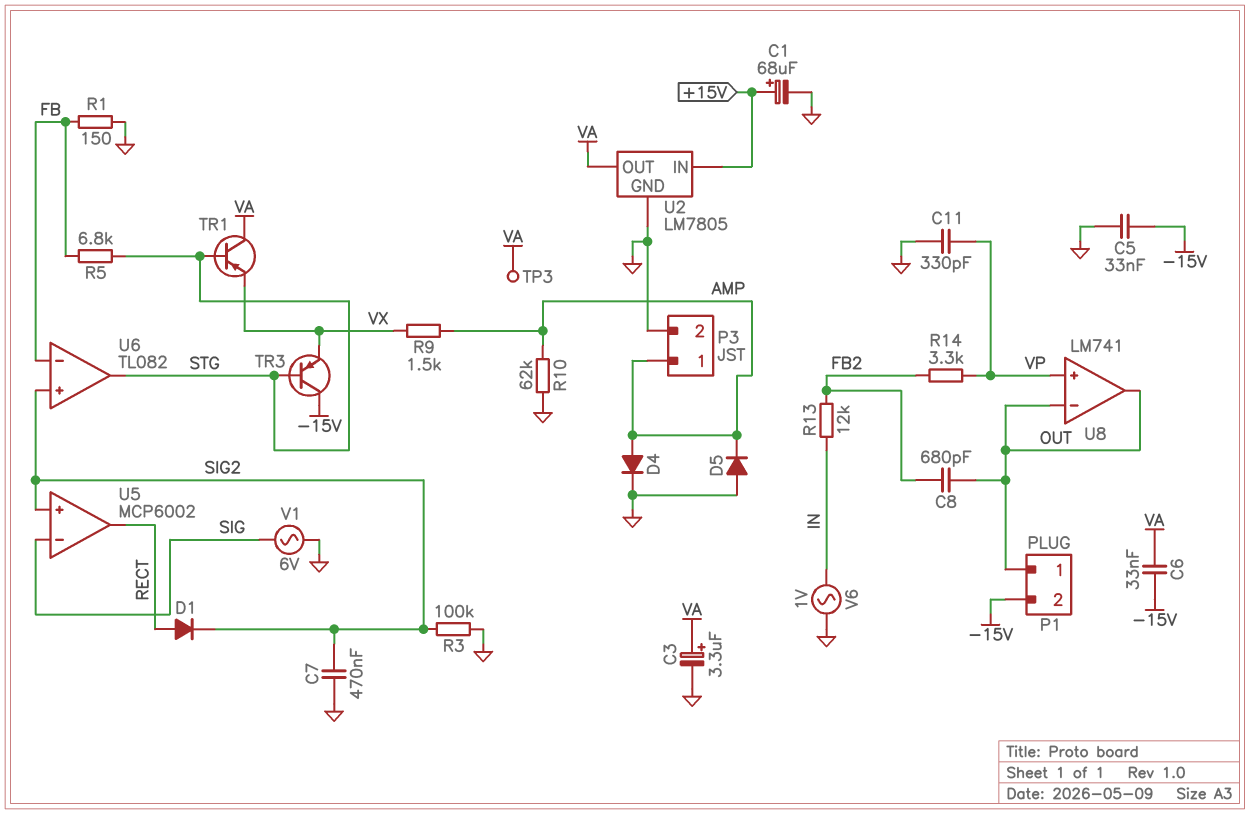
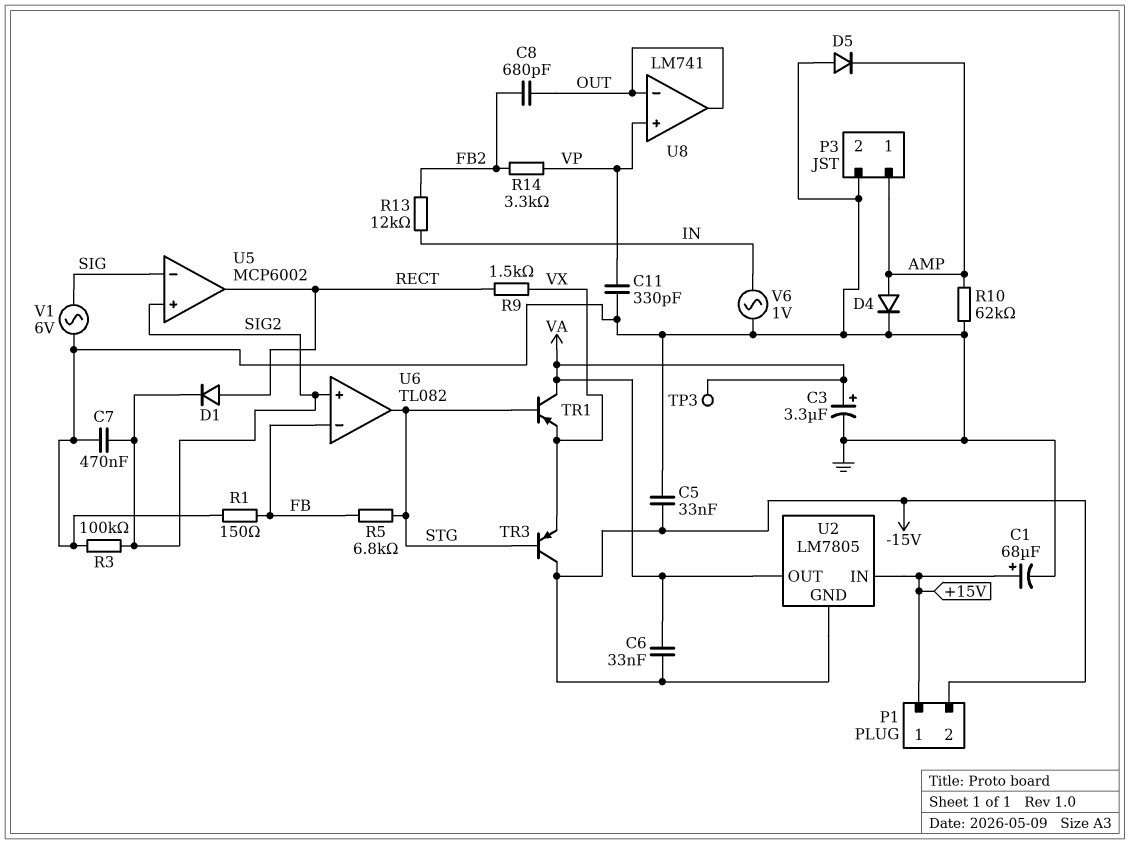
P1 pin 1: OUT -> +15V
R9: 1.5k (AMP, VX) -> 1.5k (RECT, VX)
U2 pin GND: GND -> -15V

